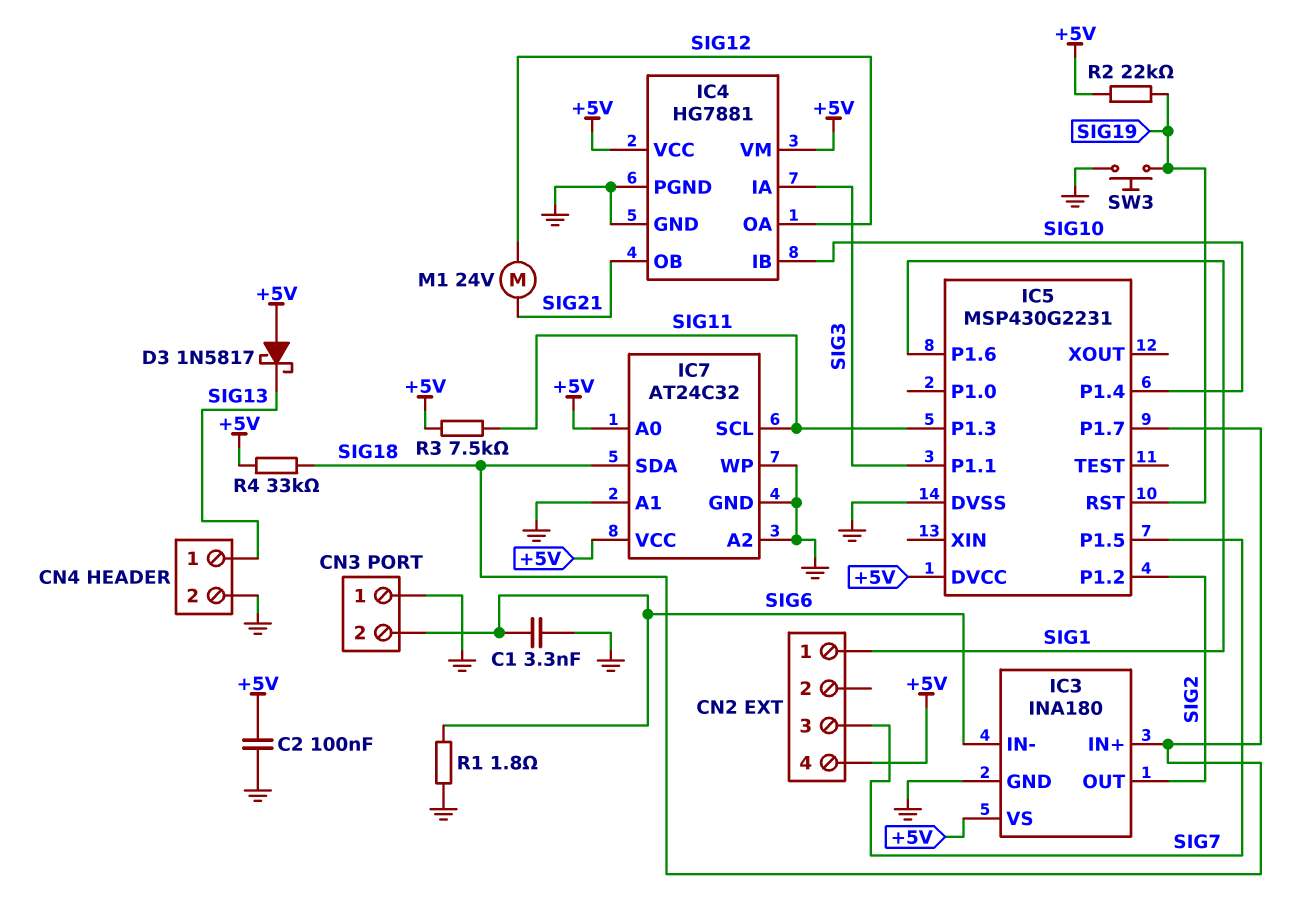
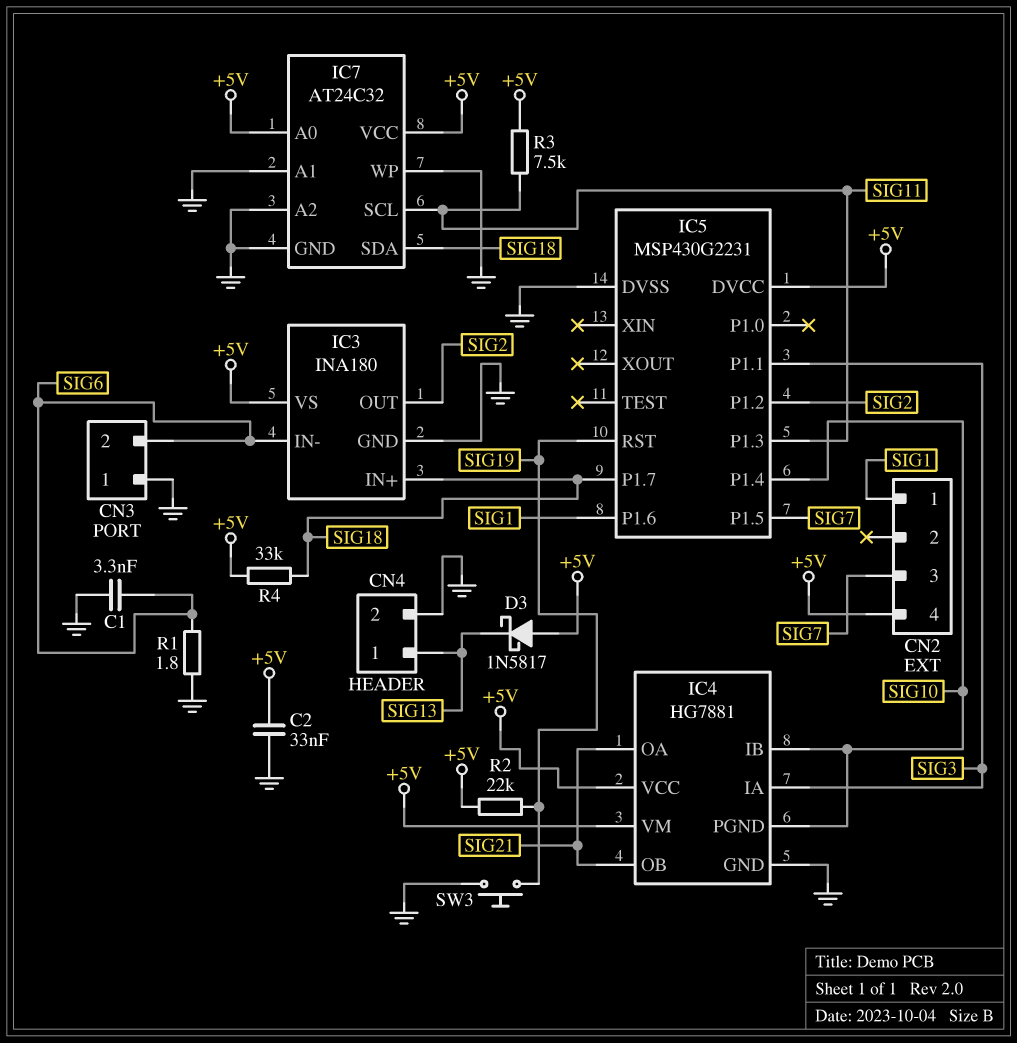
C2: 100nF (+5V, GND) -> 33nF (+5V, GND)
IC4 pin OA: SIG12 -> SIG21
IC4 pin PGND: GND -> SIG10
M1: motor 24V (SIG12, SIG21) -> none

